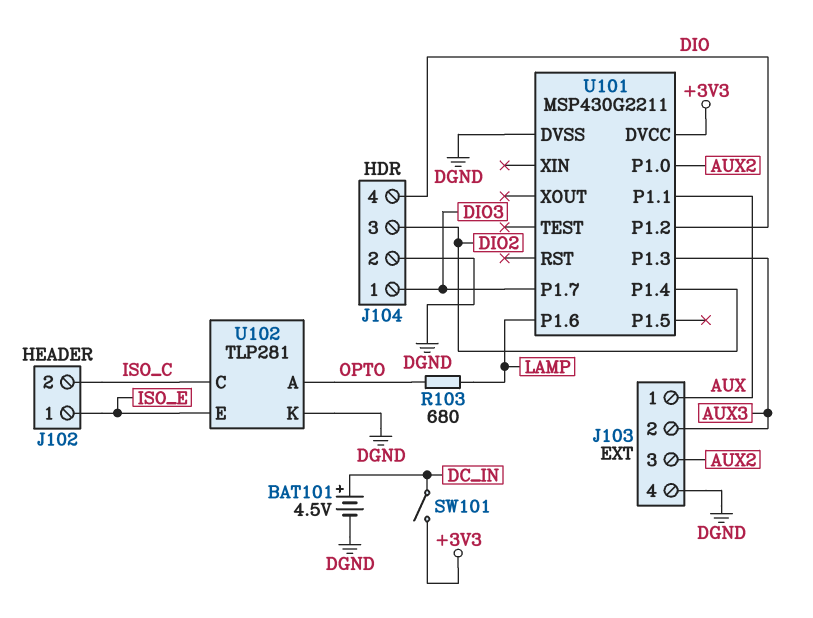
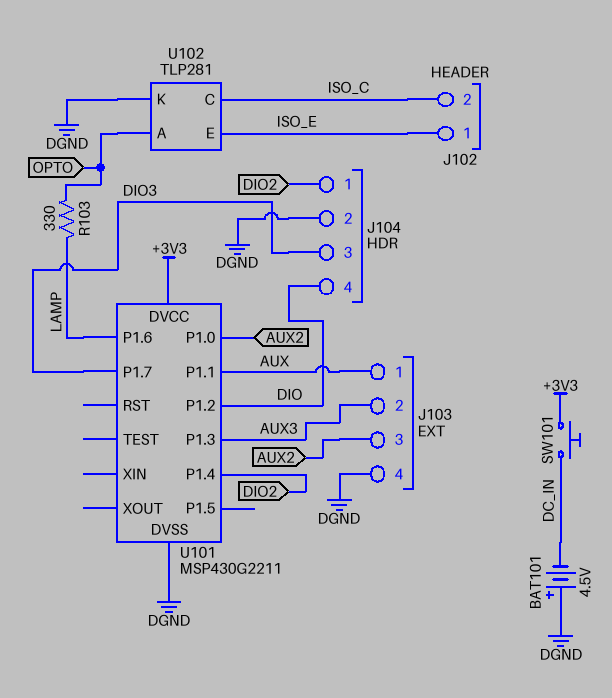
BAT101: 4.5V (plus DC_IN, minus DGND) -> 4.5V (plus DGND, minus DC_IN)
J104 pin 1: DIO3 -> DIO2
J104 pin 3: DIO2 -> DIO3
R103: 680 (LAMP, OPTO) -> 330 (LAMP, OPTO)
SW101: switch (+3V3, DC_IN) -> button (+3V3, DC_IN)

